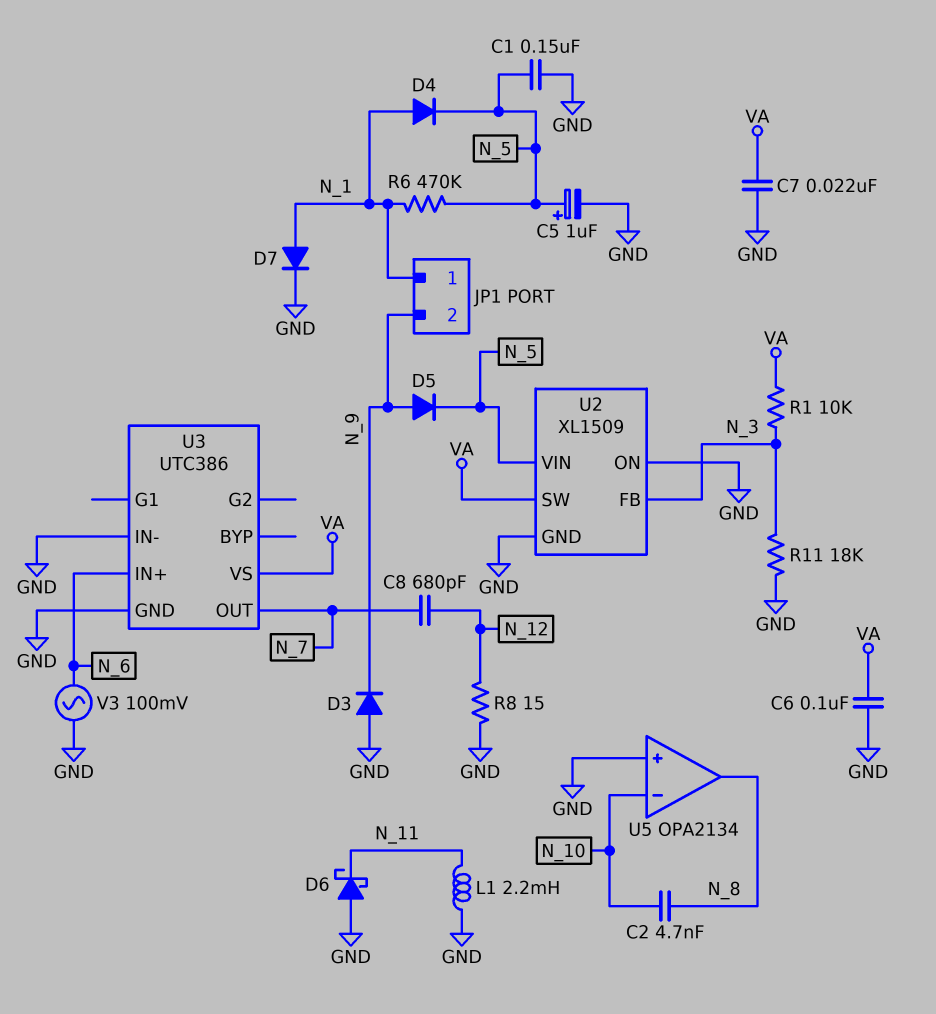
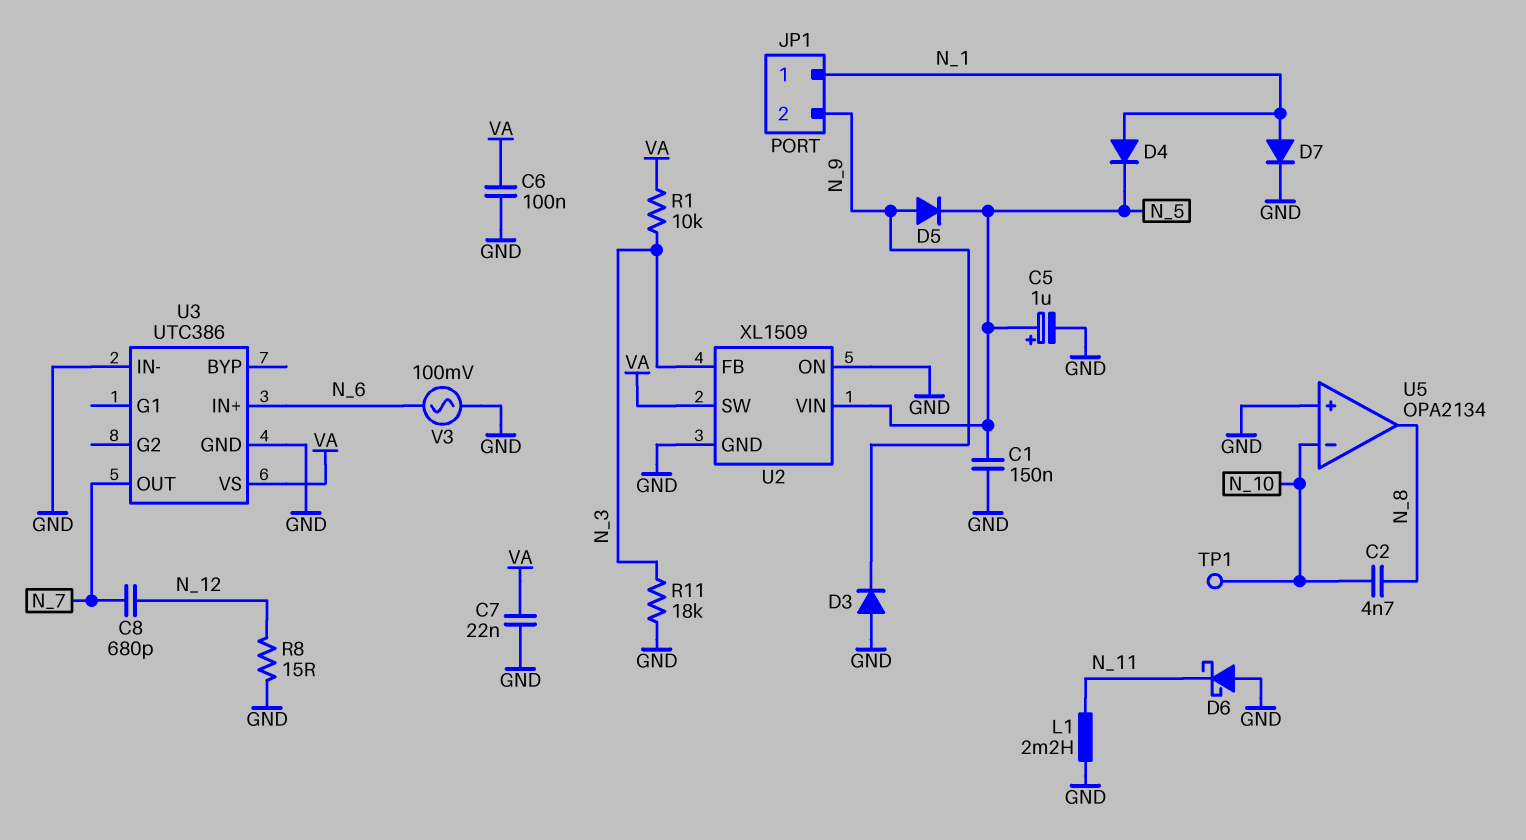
R6: 470k (N_1, N_5) -> none
TP1: none -> test point (N_10)

